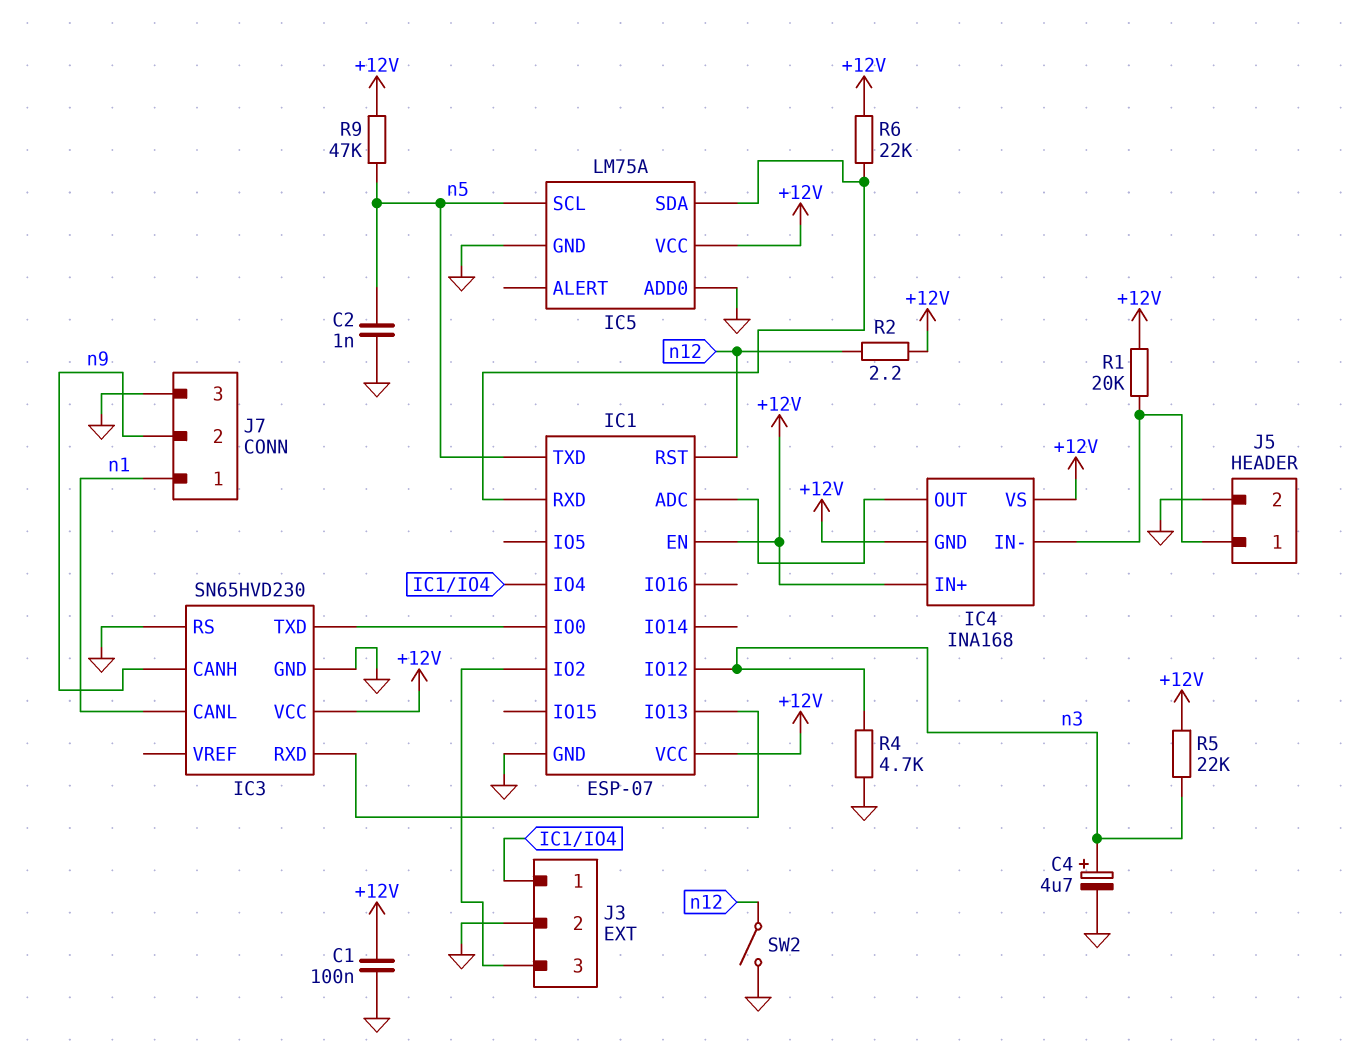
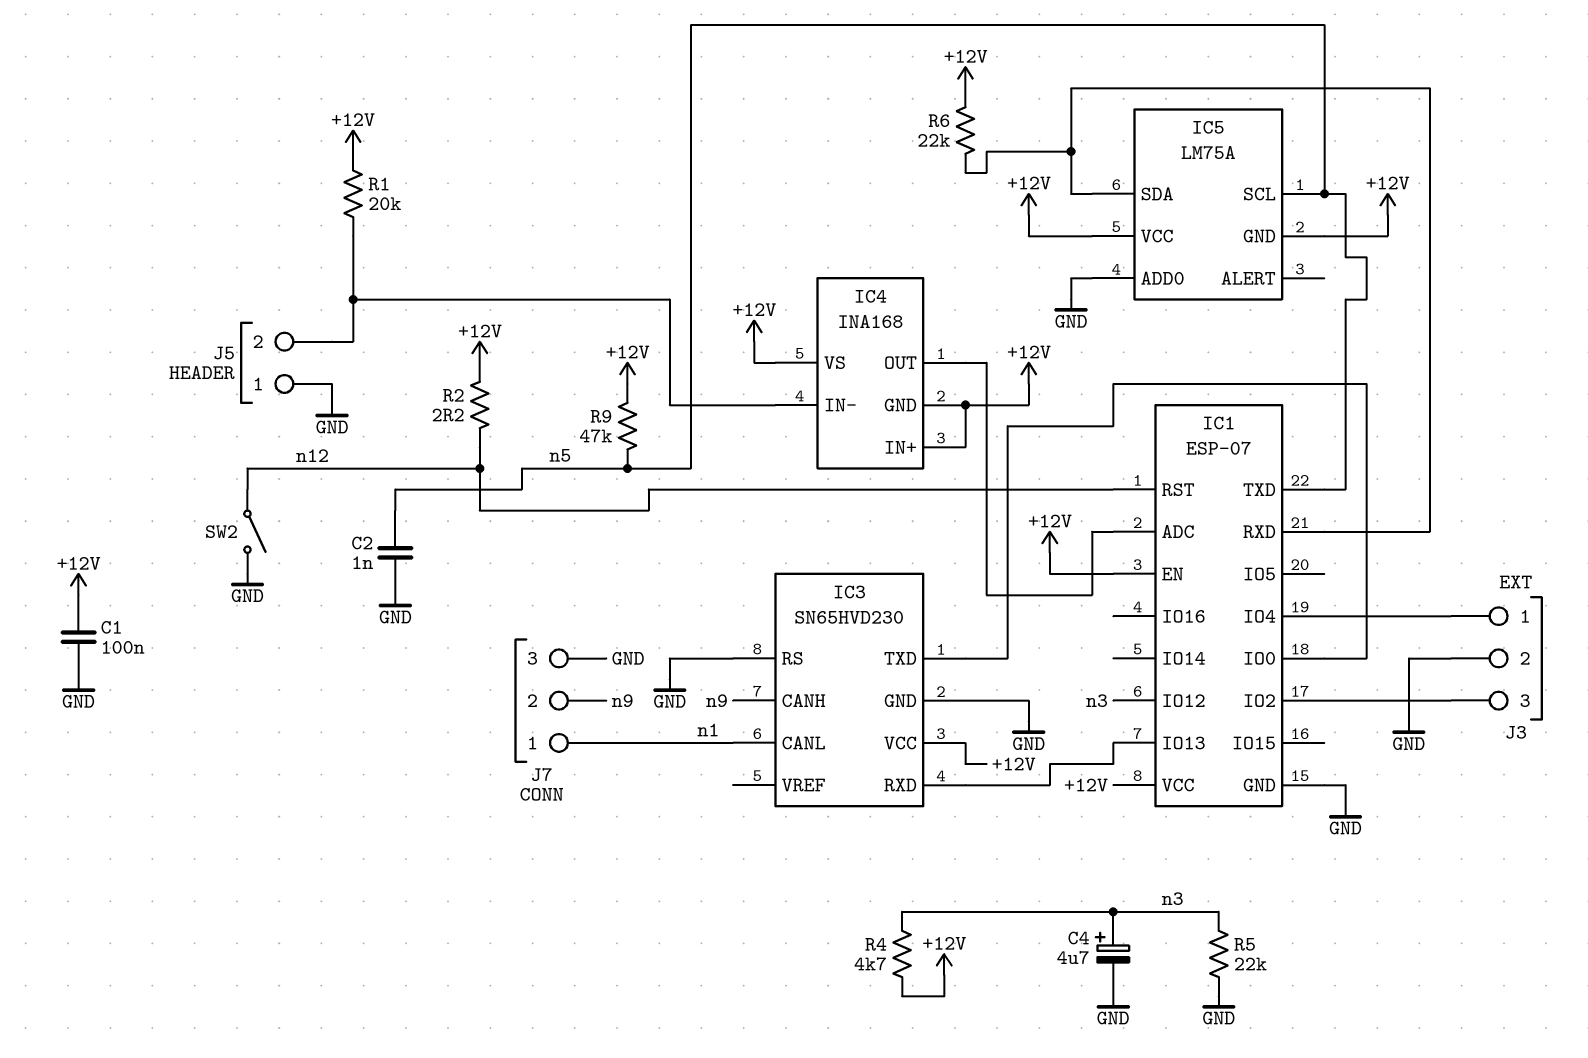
IC5 pin GND: GND -> +12V
J5 pin 1: IC4/IN- -> GND
J5 pin 2: GND -> IC4/IN-
R4: 4.7k (GND, n3) -> 4.7k (+12V, n3)
R5: 22k (+12V, n3) -> 22k (GND, n3)

